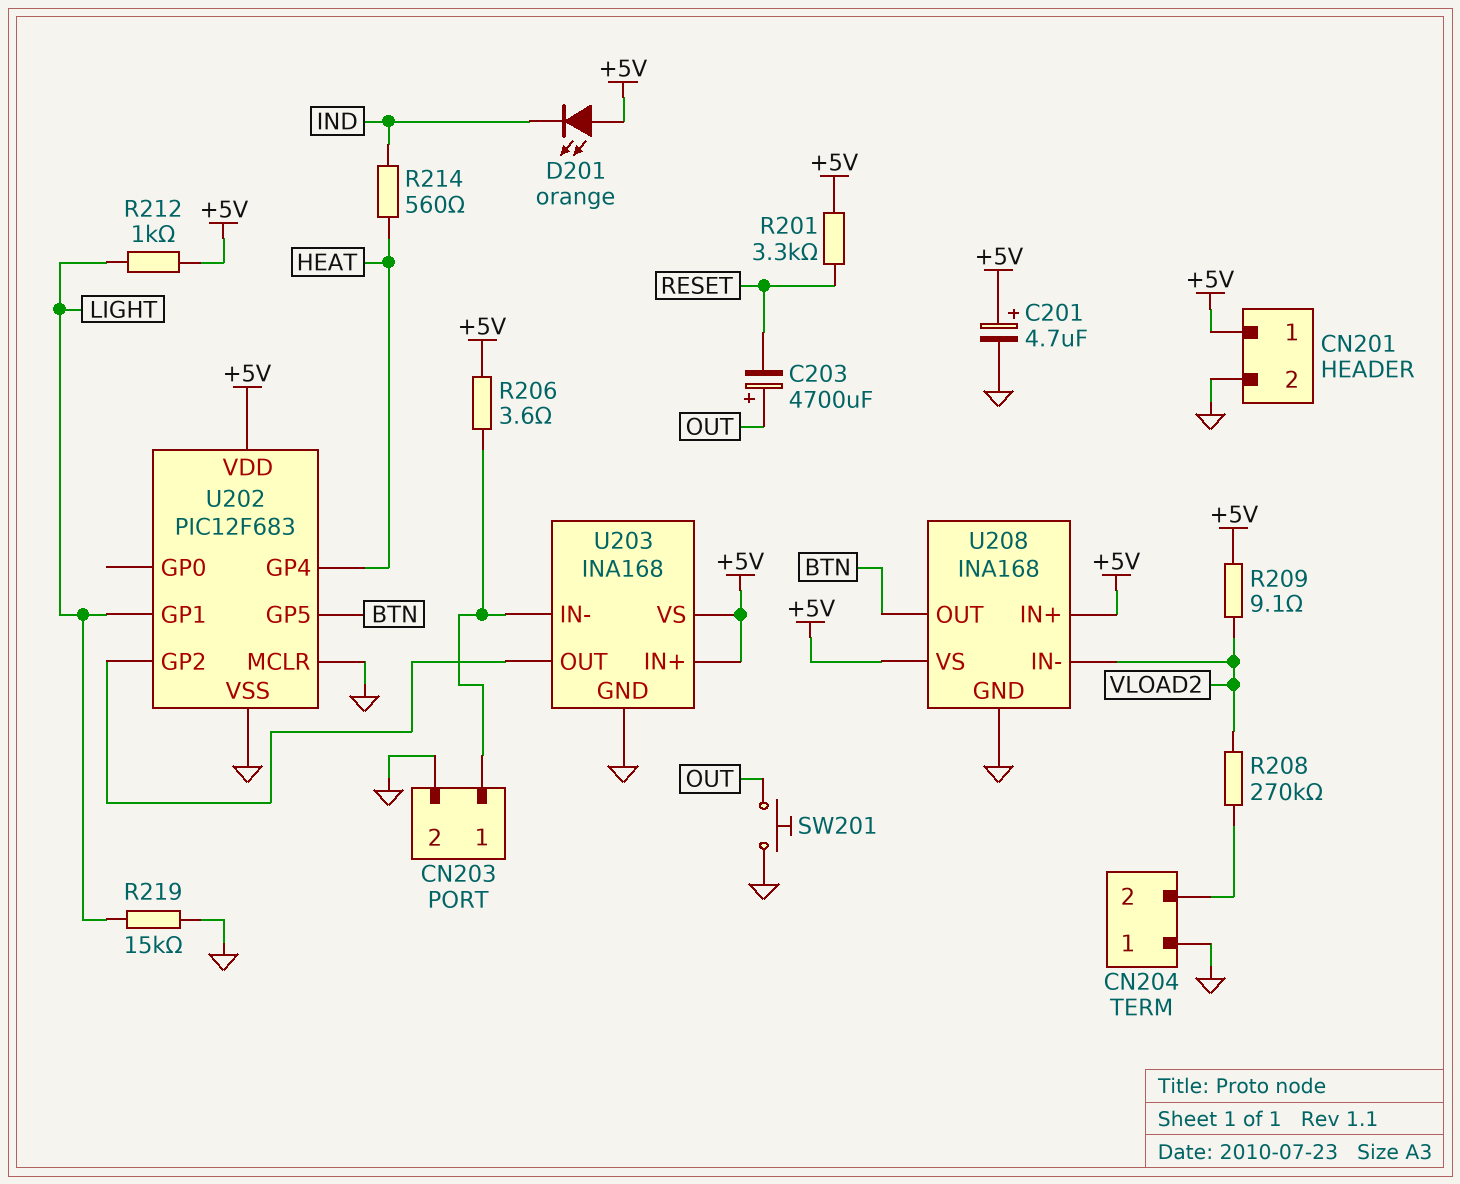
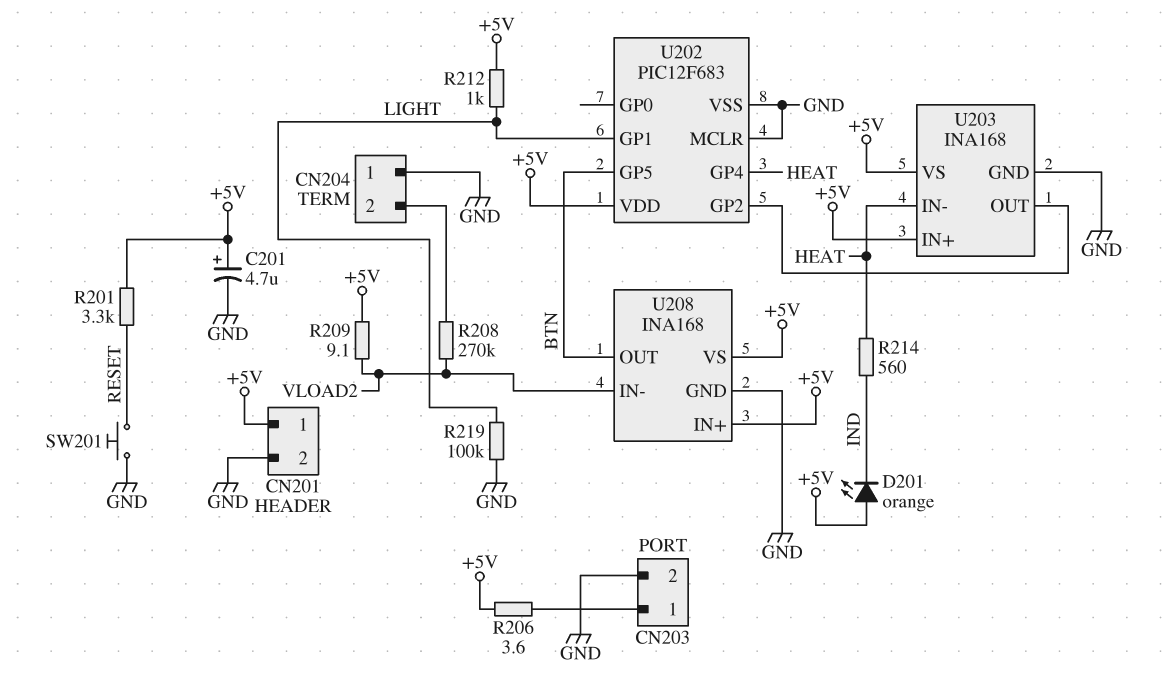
C203: 4700uF (plus OUT, minus RESET) -> none
R219: 15k (GND, LIGHT) -> 100k (GND, LIGHT)
SW201: button (GND, OUT) -> button (GND, RESET)
U203 pin IN-: CN203/1 -> HEAT

